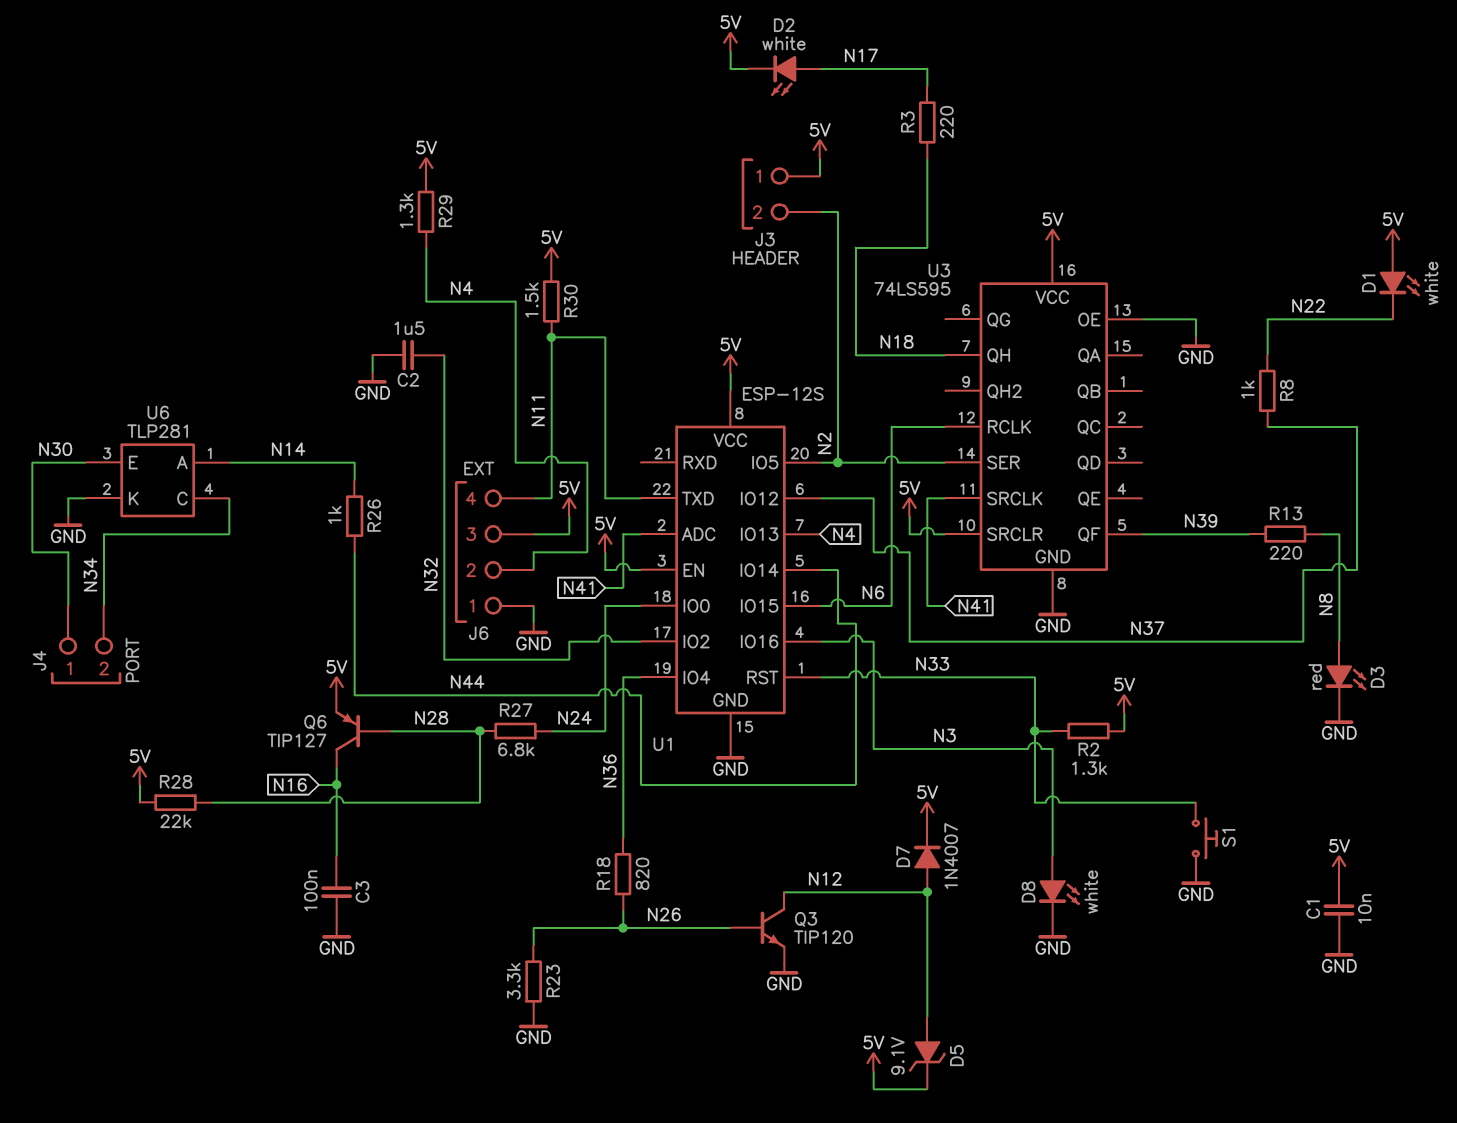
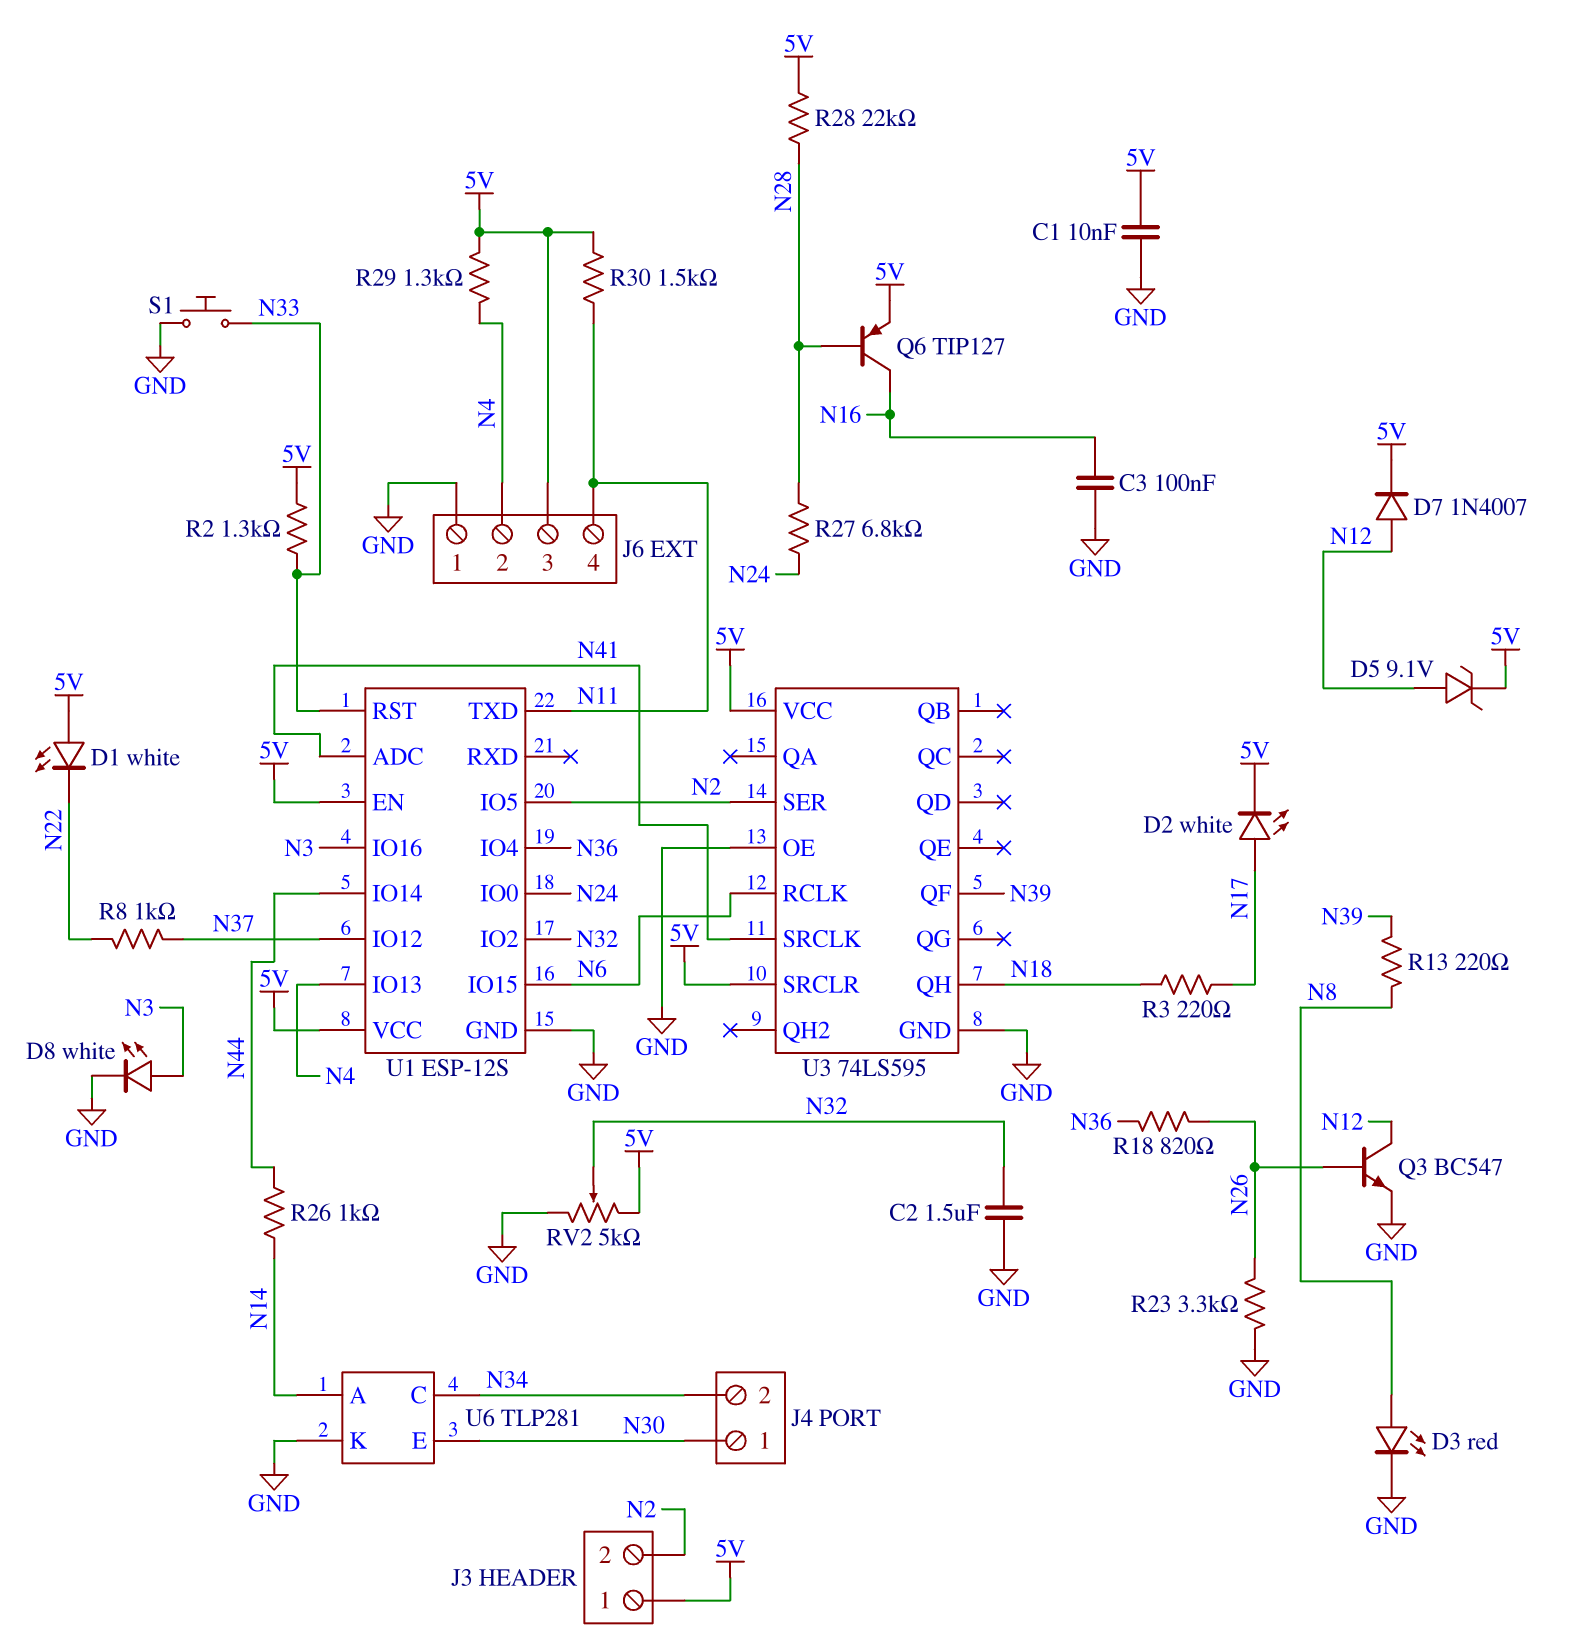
Q3: NPN TIP120 (B N26, C N12, E GND) -> NPN BC547 (B N26, C N12, E GND)
RV2: none -> 5k (5V, GND, wiper N32)

